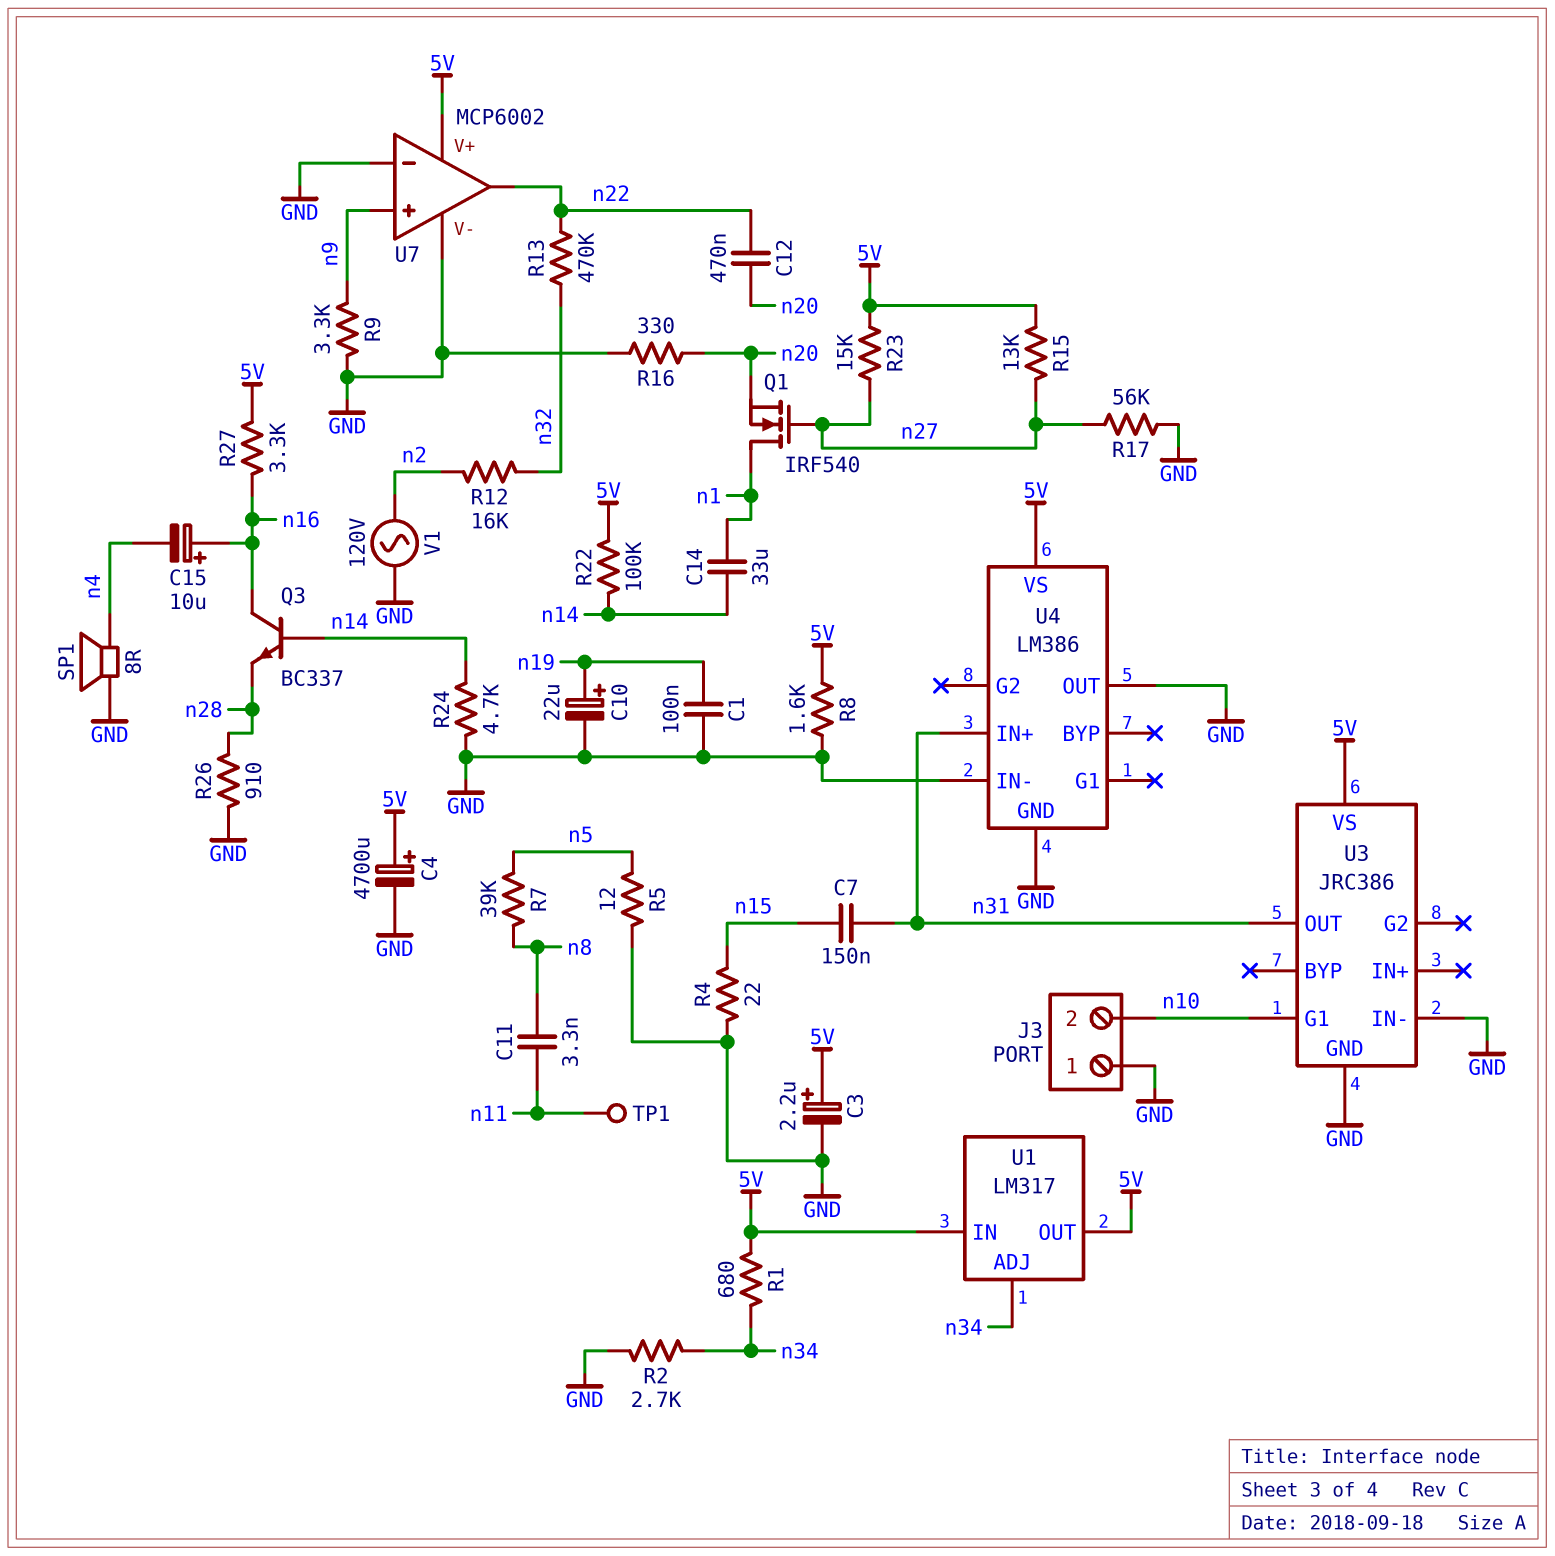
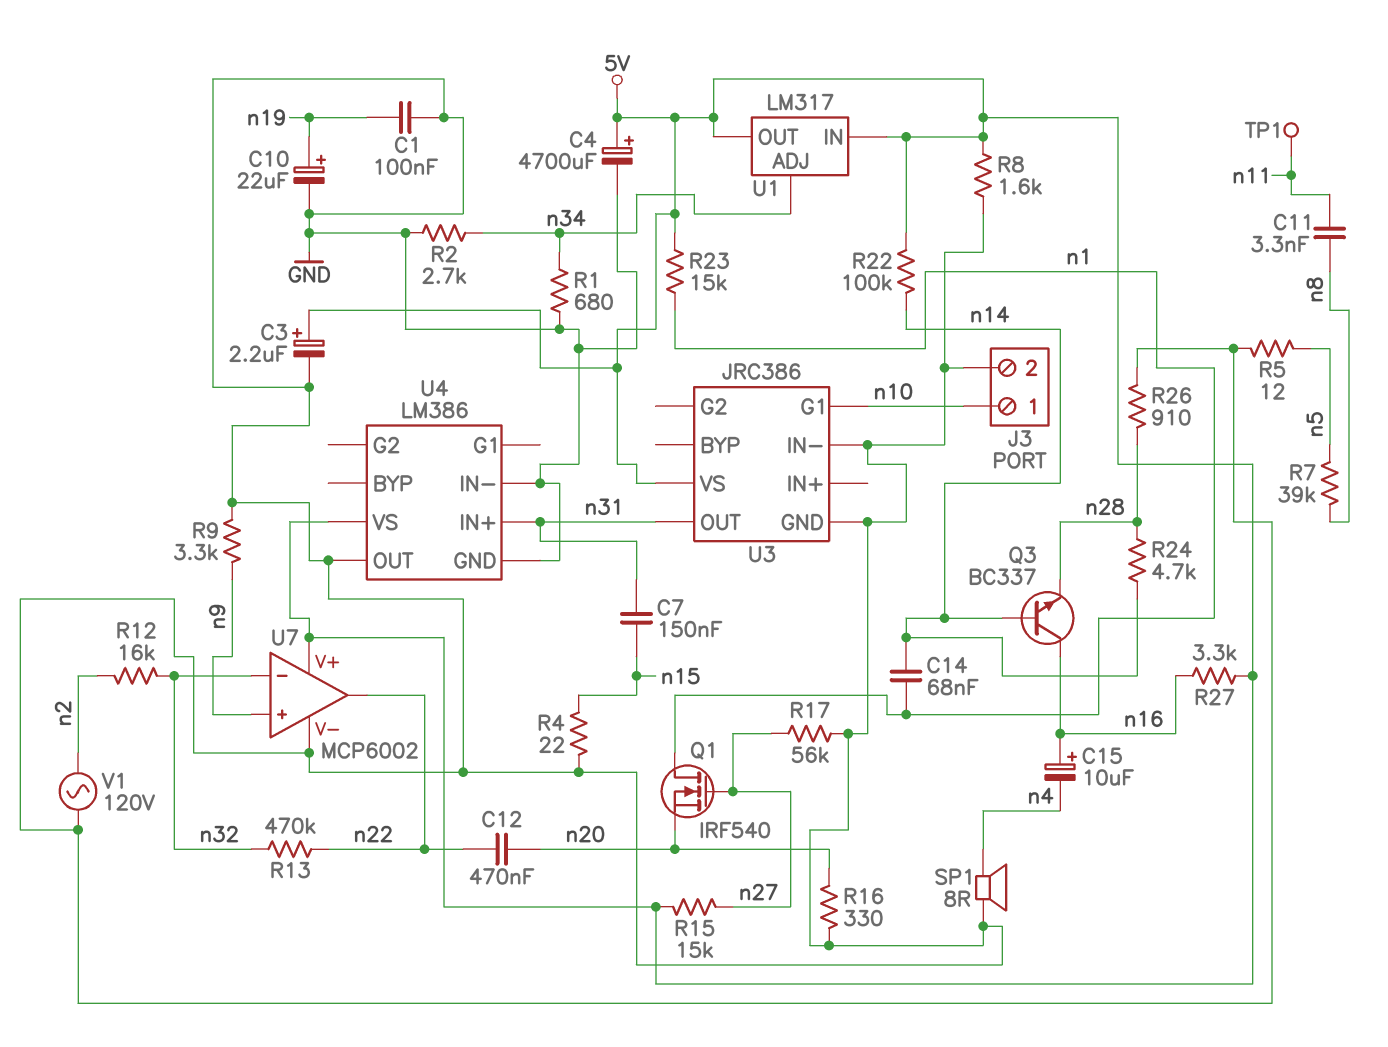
C14: 33uF (n1, n14) -> 68nF (n1, n14)
J3 pin 1: GND -> n10
J3 pin 2: n10 -> GND
R1: 680 (5V, n34) -> 680 (GND, n34)
R15: 13k (5V, n27) -> 15k (5V, n27)
R23: 15k (5V, n27) -> 15k (5V, n1)
R24: 4.7k (GND, n14) -> 4.7k (n14, n28)
U7 pin in-: GND -> n32

